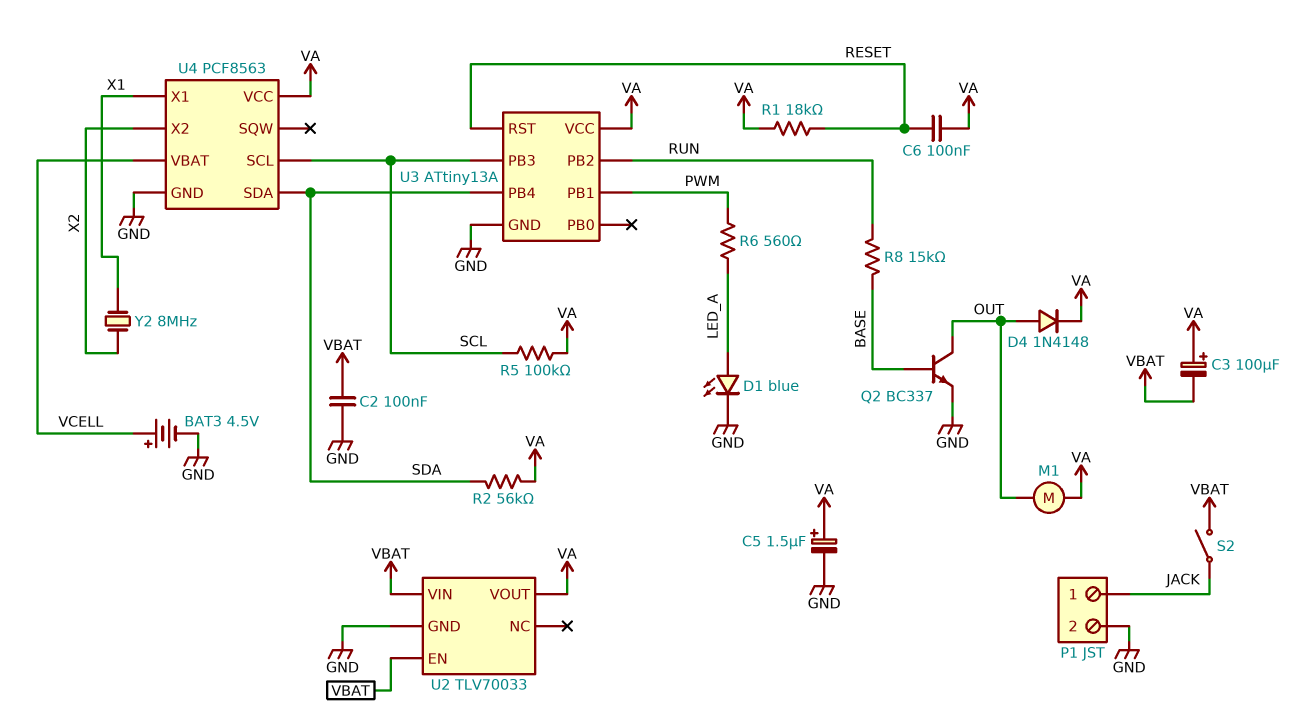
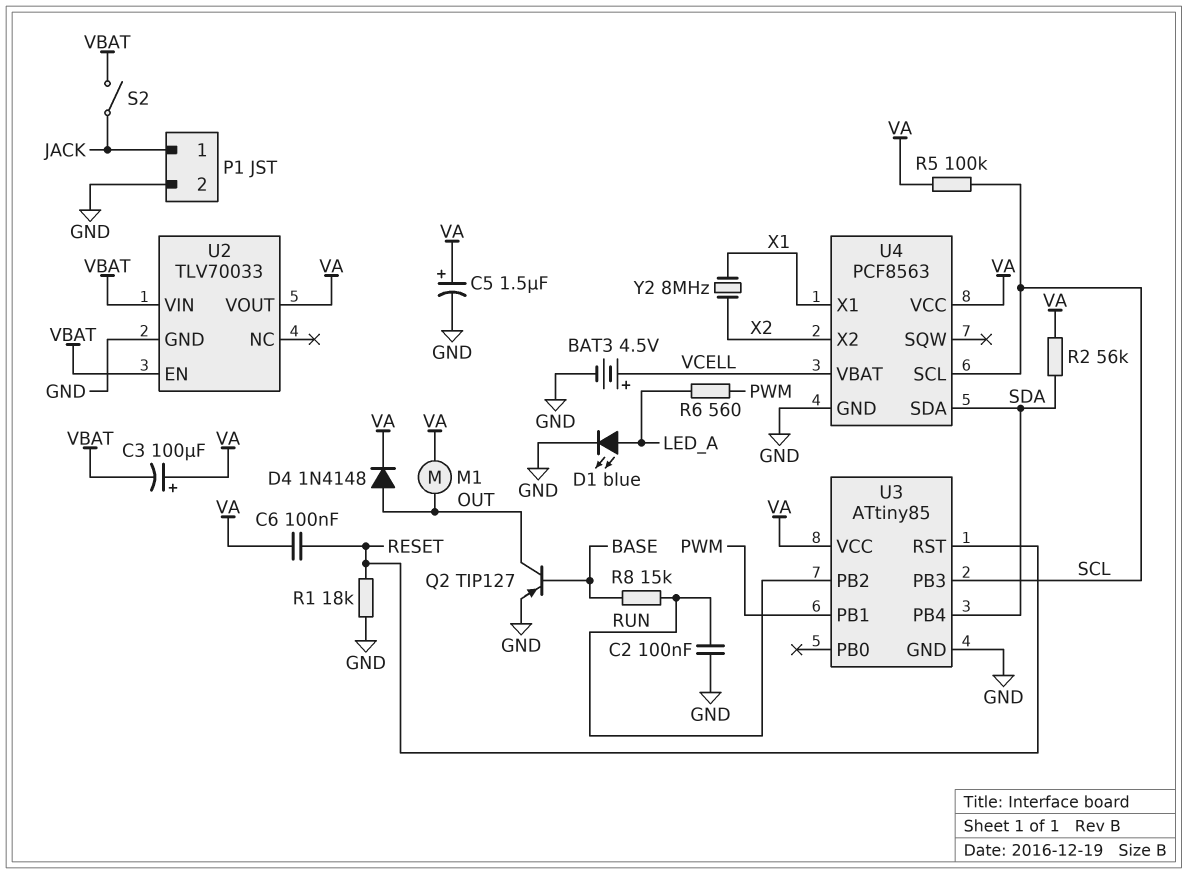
C2: 100nF (GND, VBAT) -> 100nF (GND, RUN)
Q2: NPN BC337 (B BASE, C OUT, E GND) -> PNP TIP127 (B BASE, C OUT, E GND)
R1: 18k (RESET, VA) -> 18k (GND, RESET)
U3: ATtiny13A -> ATtiny85

